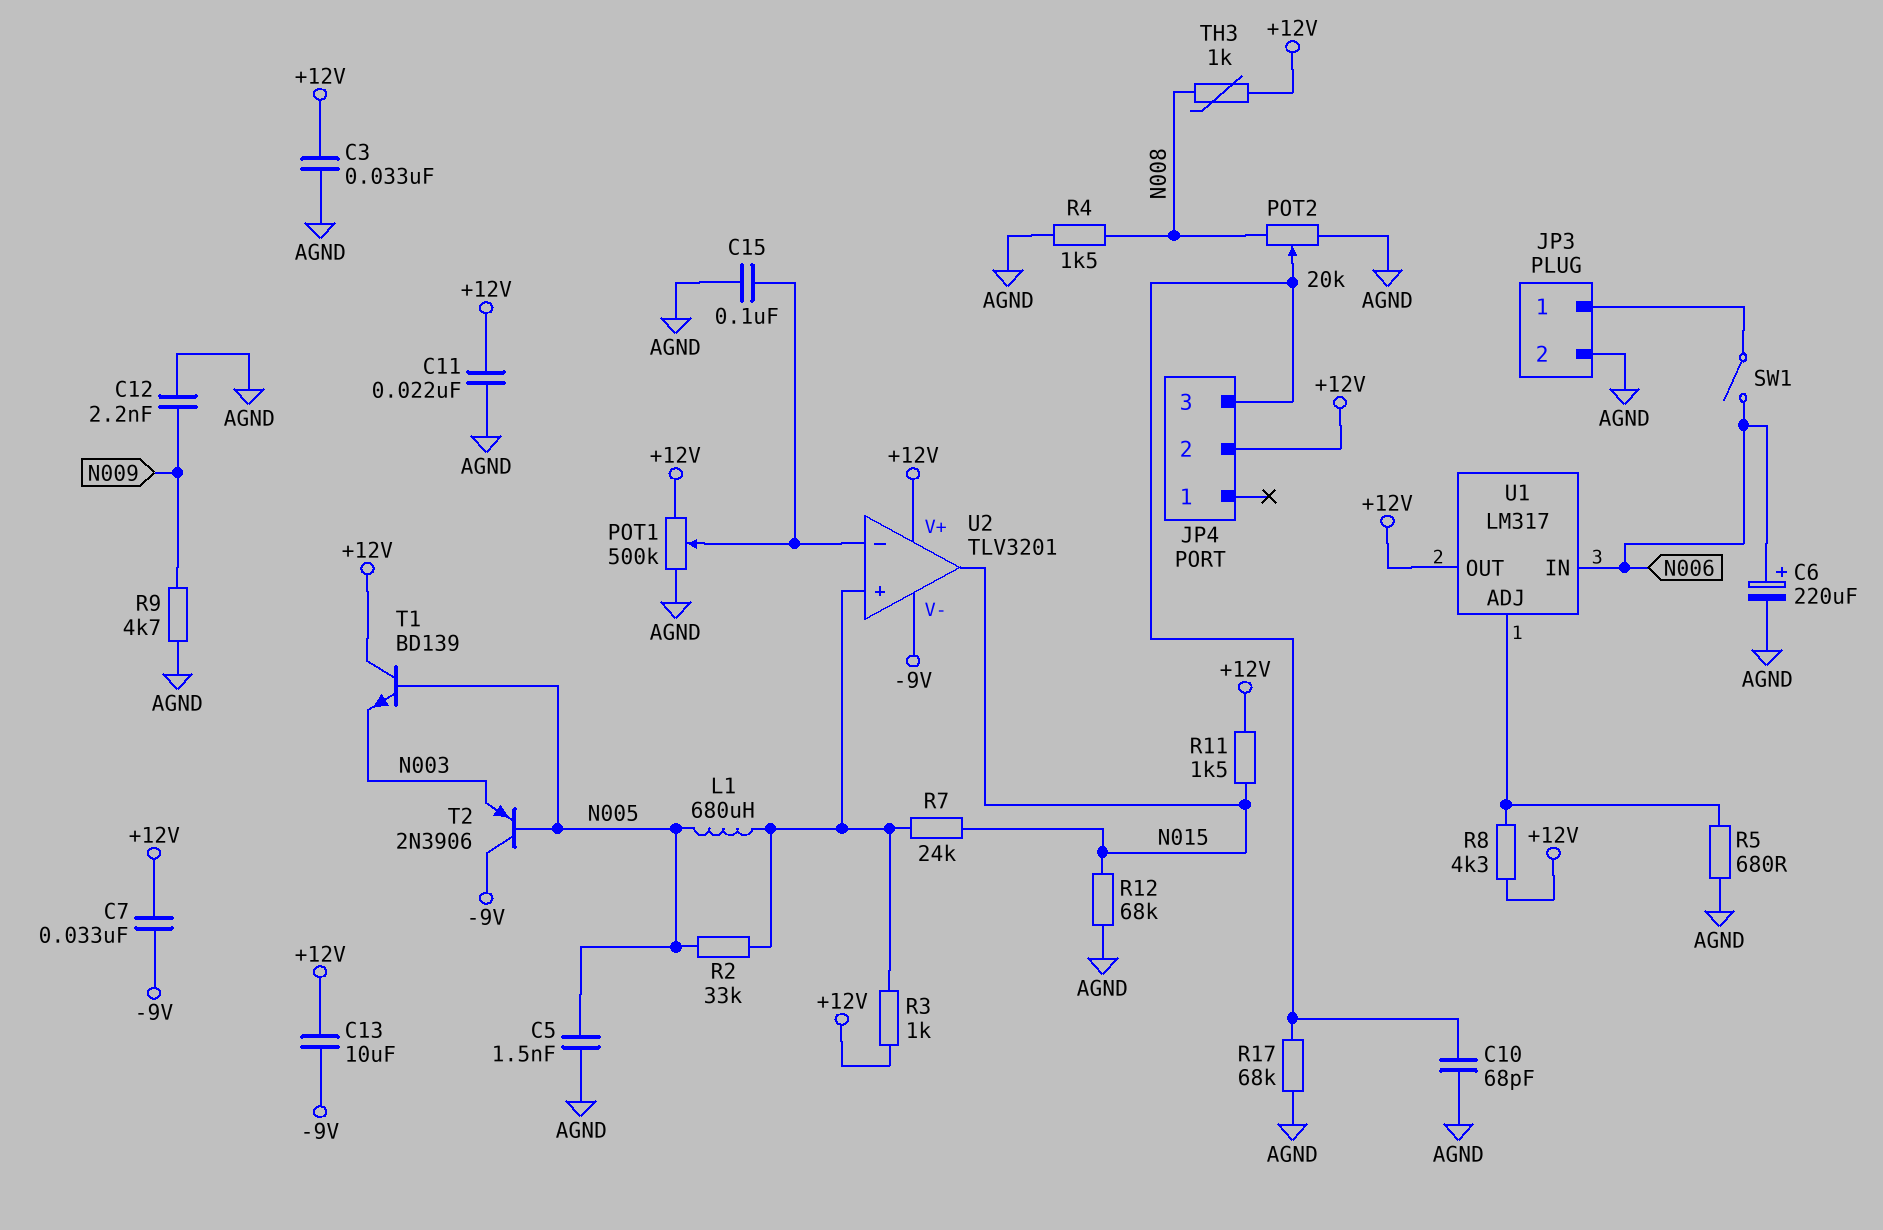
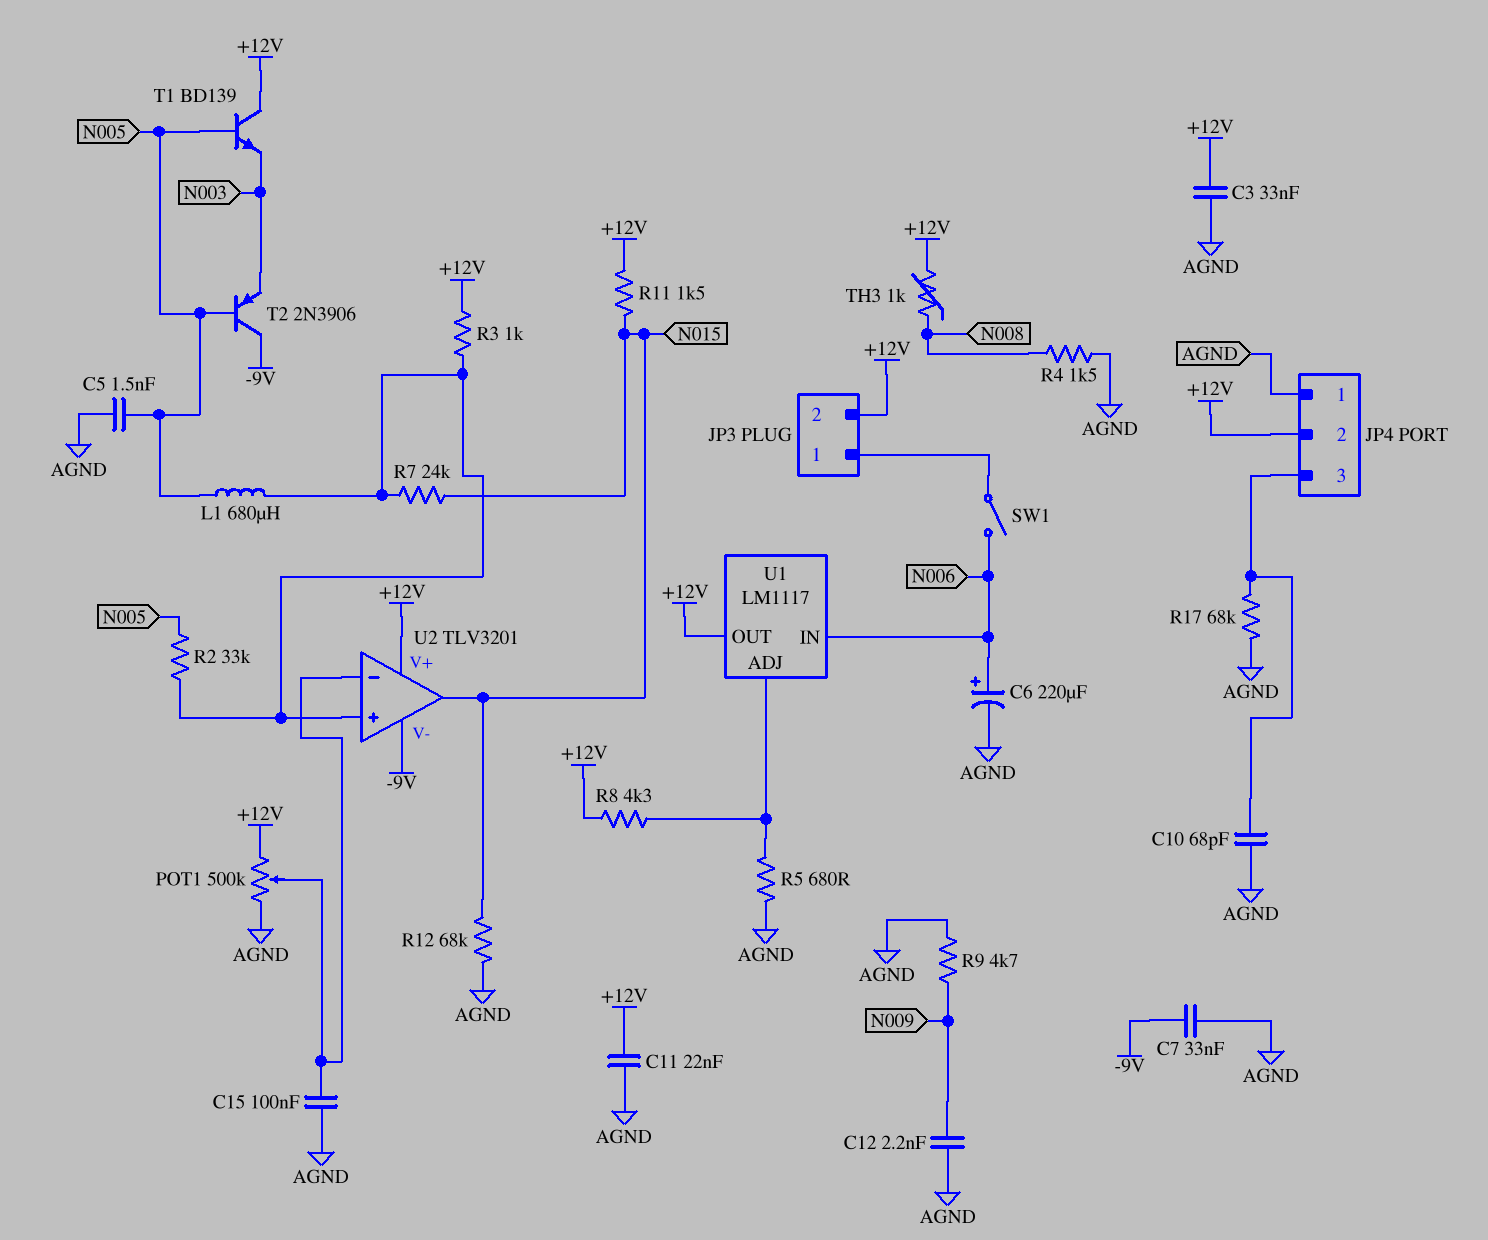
C7: 33nF (+12V, -9V) -> 33nF (-9V, AGND)
C13: 10uF (+12V, -9V) -> none
JP3 pin 2: AGND -> +12V
JP4 pin 1: none -> AGND
POT2: 20k (AGND, N008, wiper JP4/3) -> none
U1: LM317 -> LM1117

